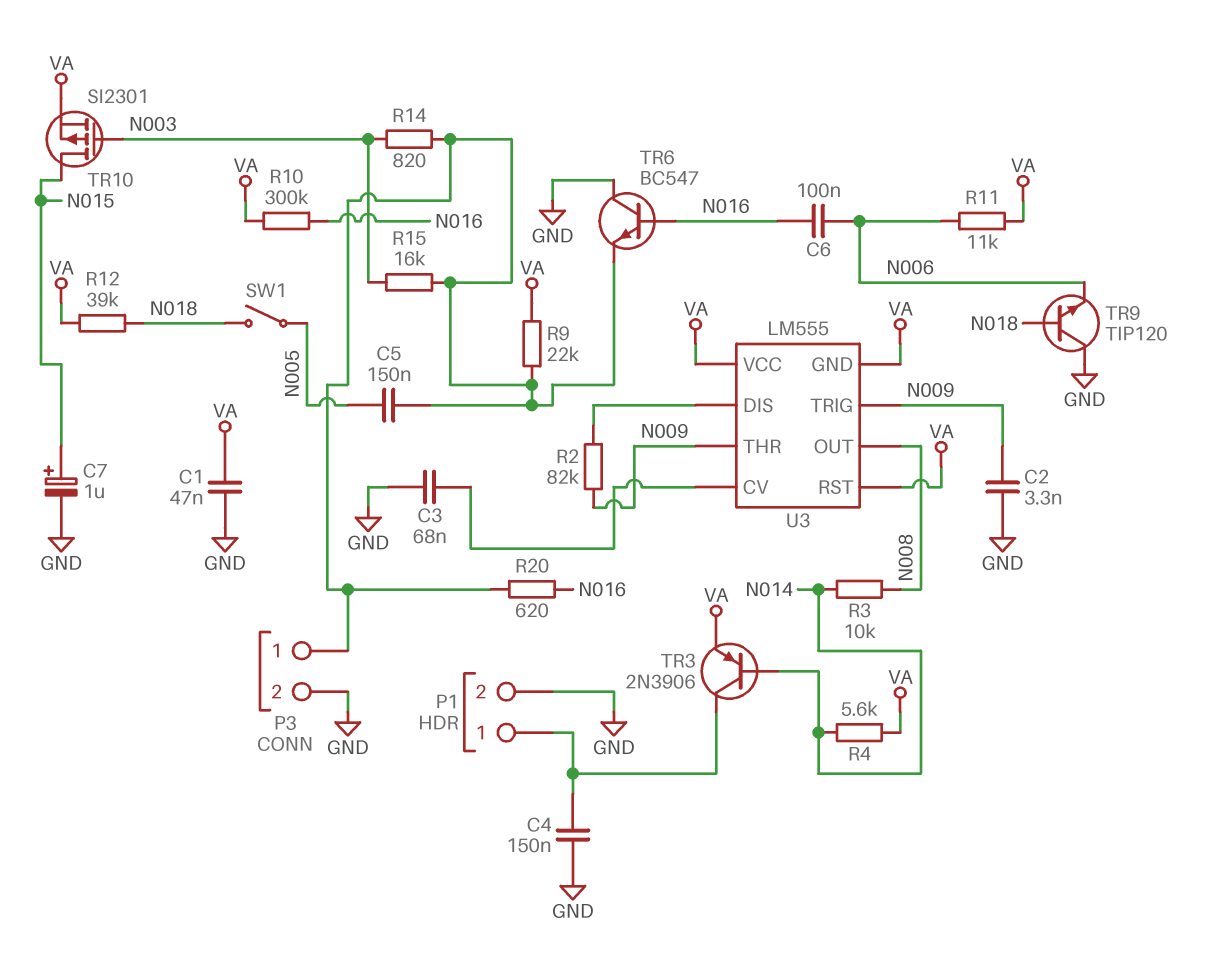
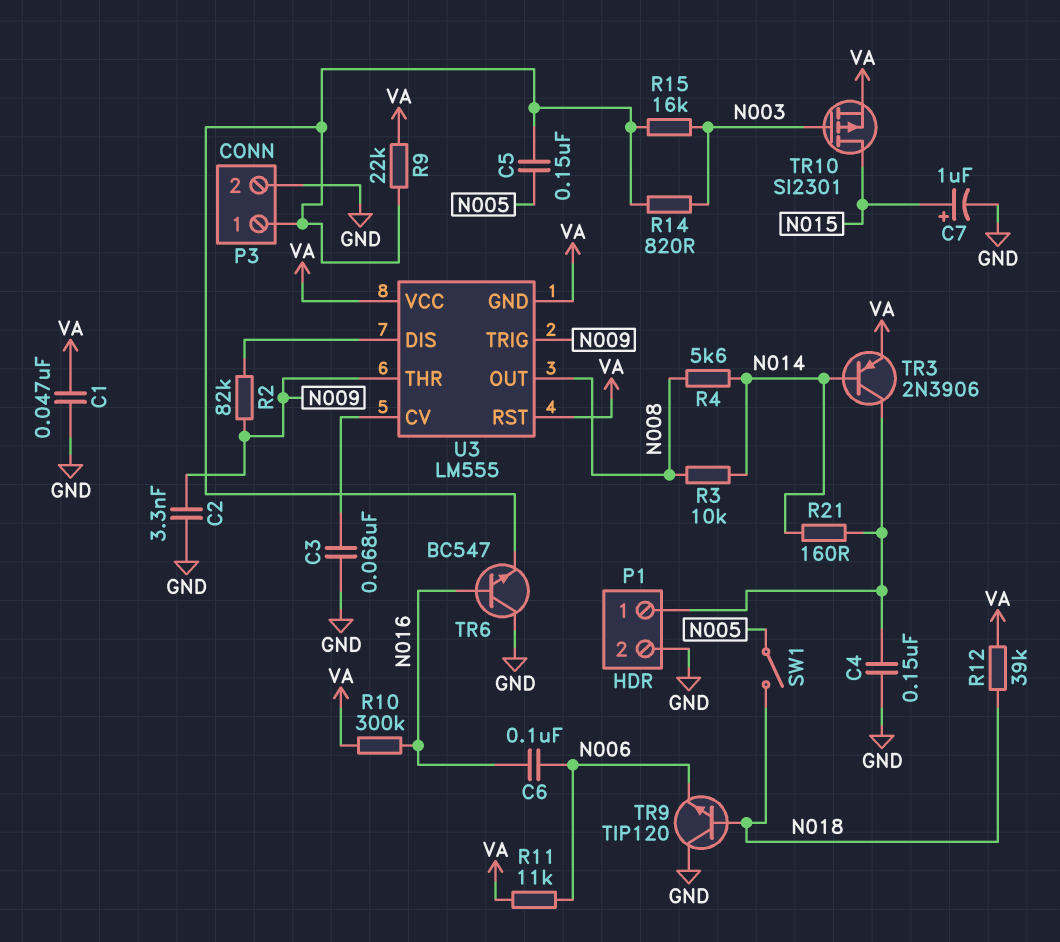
R4: 5.6k (N014, VA) -> 5.6k (N008, N014)
R20: 620 (N016, P3/1) -> none
R21: none -> 160 (N014, P1/1)

